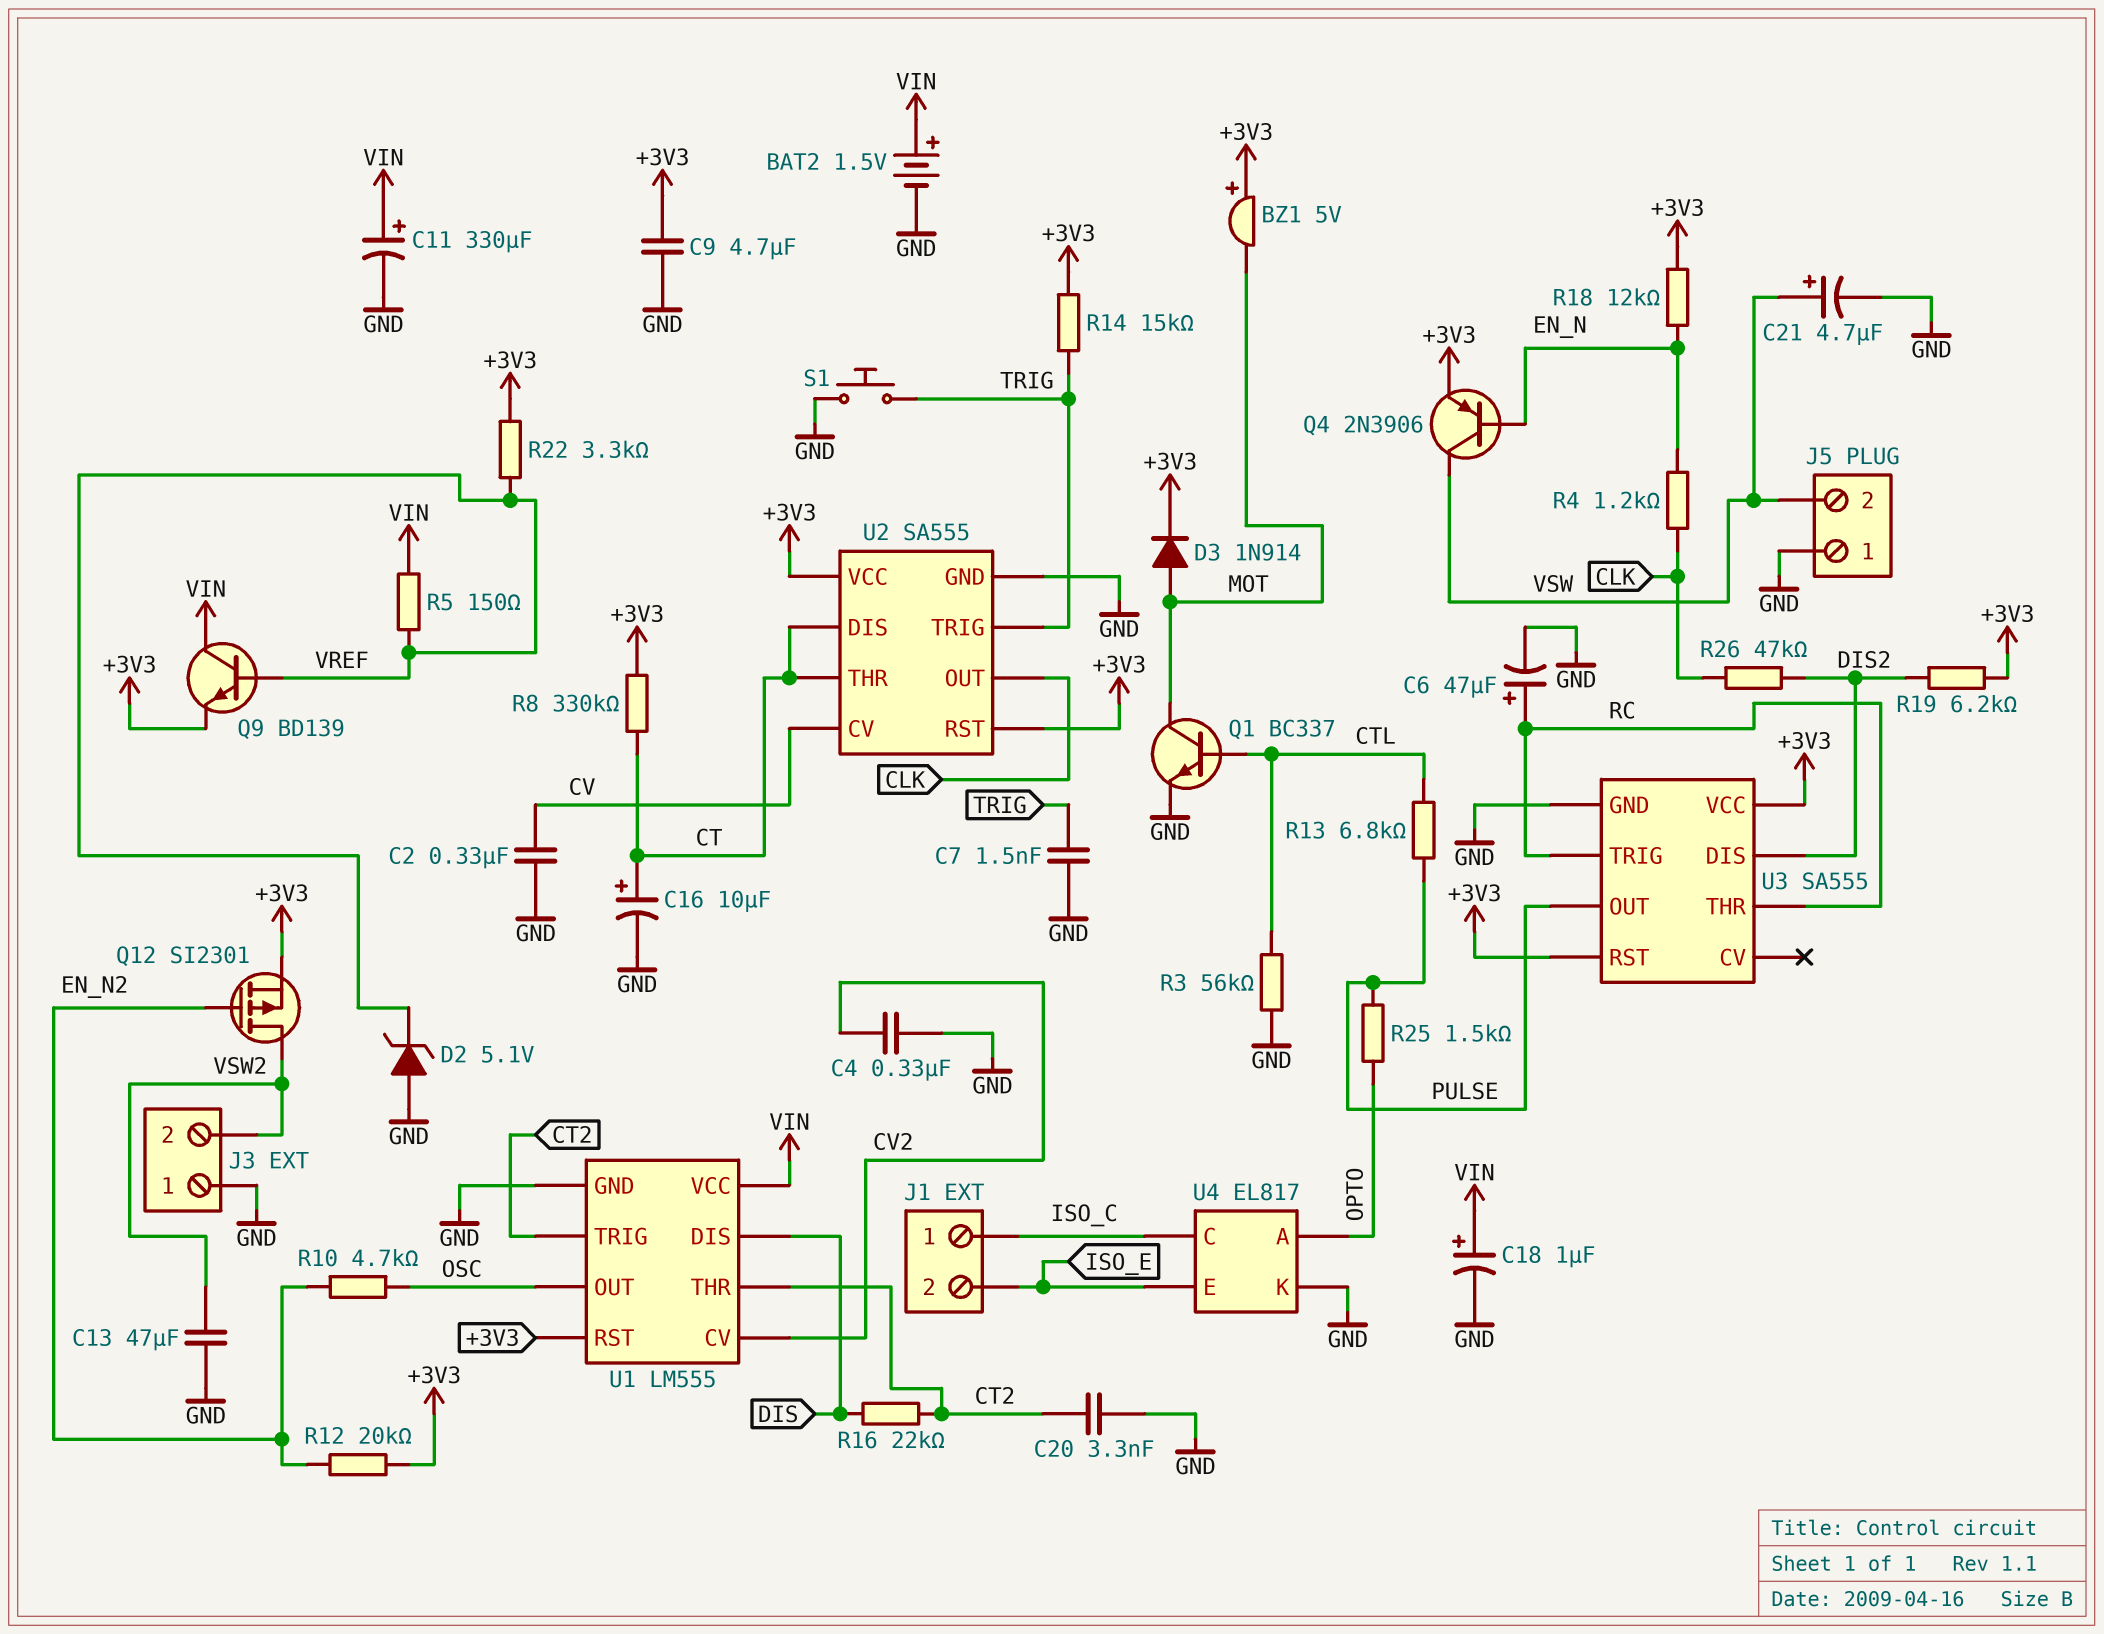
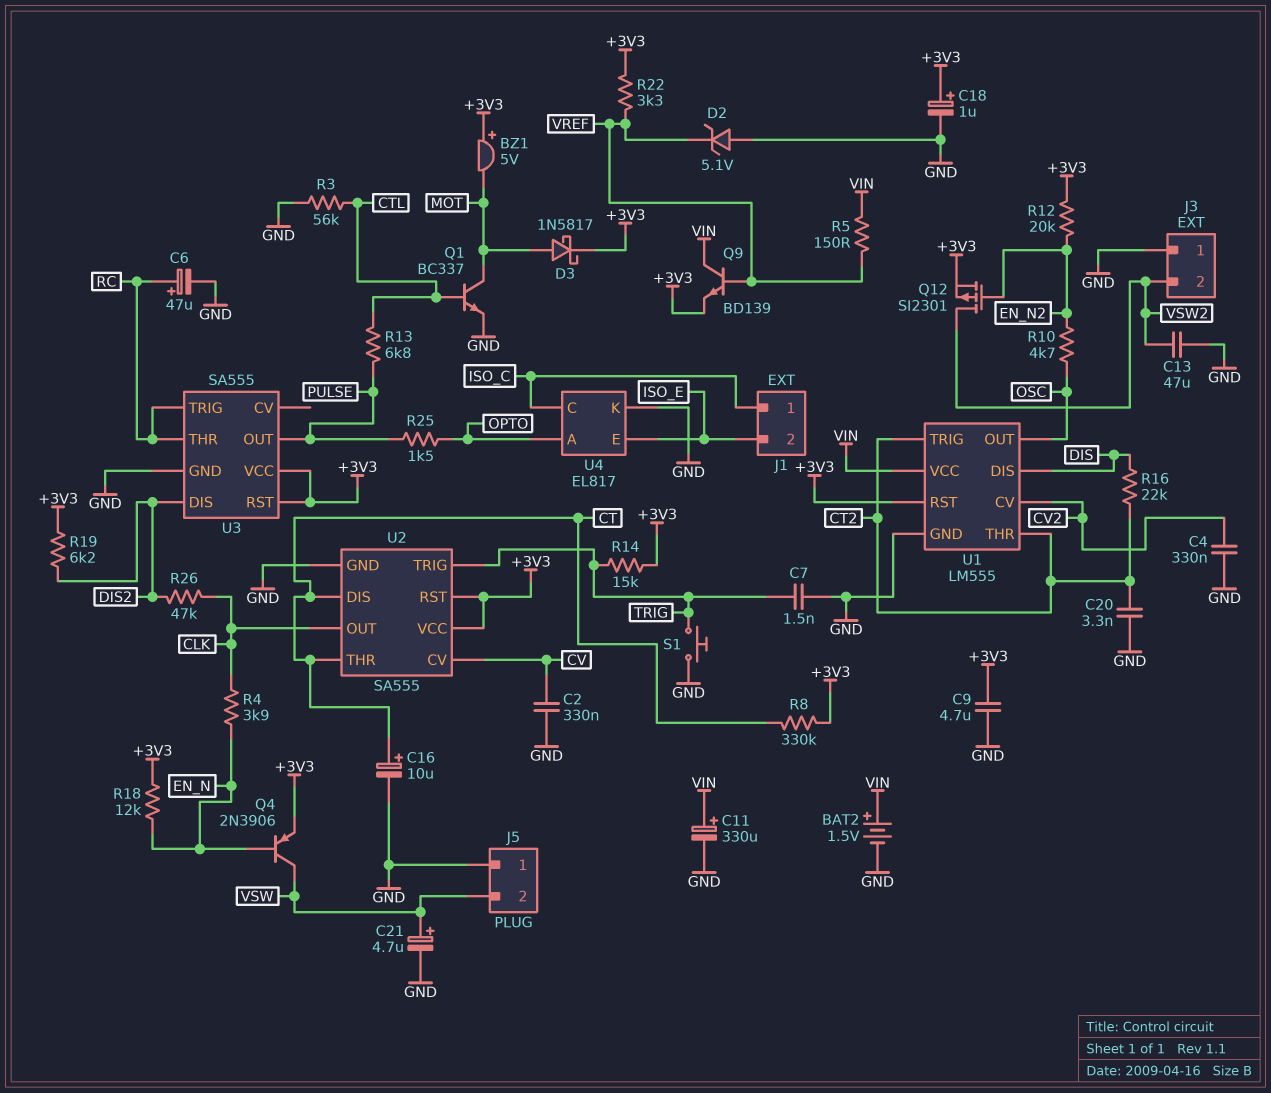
C18: 1uF (plus VIN, minus GND) -> 1uF (plus +3V3, minus GND)
D3: diode 1N914 (A MOT, K +3V3) -> schottky 1N5817 (A MOT, K +3V3)
R4: 1.2k (CLK, EN_N) -> 3.9k (CLK, EN_N)

